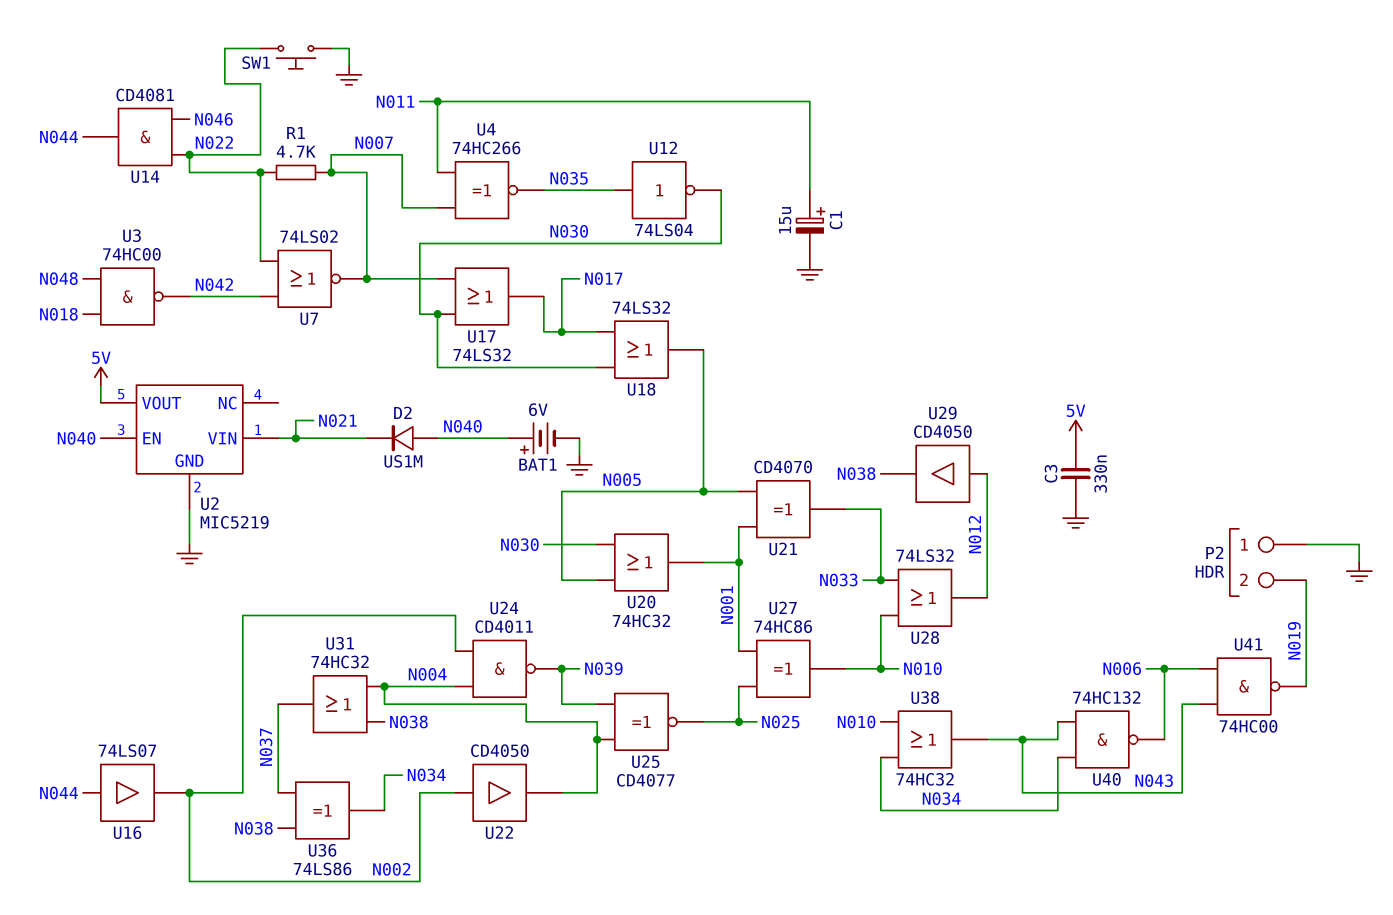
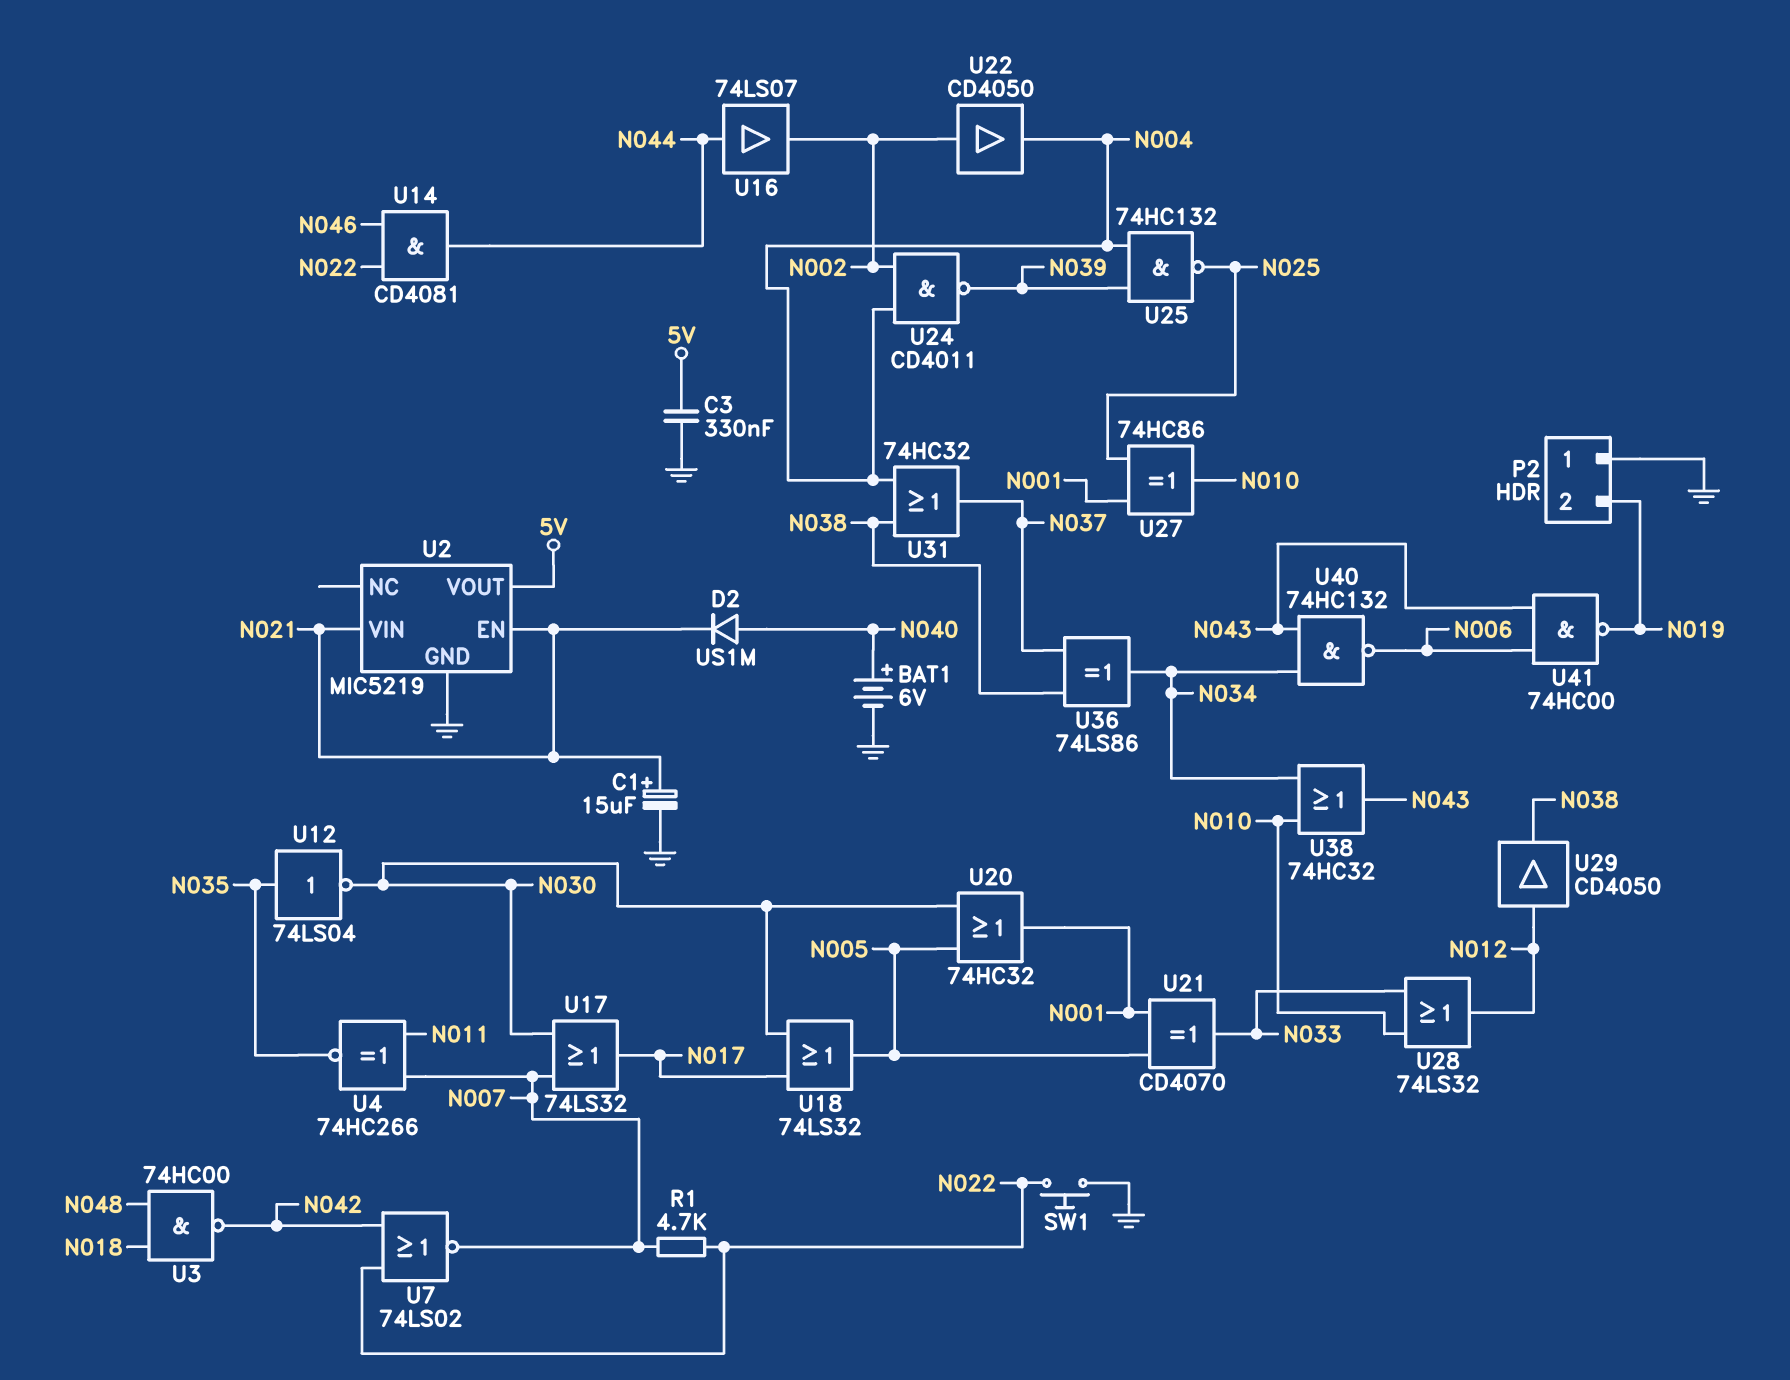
C1: 15uF (plus N011, minus GND) -> 15uF (plus N021, minus GND)
U2 pin EN: N040 -> N021
U25: XNOR CD4077 (in N004, in N039, out N025) -> NAND 74HC132 (in N004, in N039, out N025)

